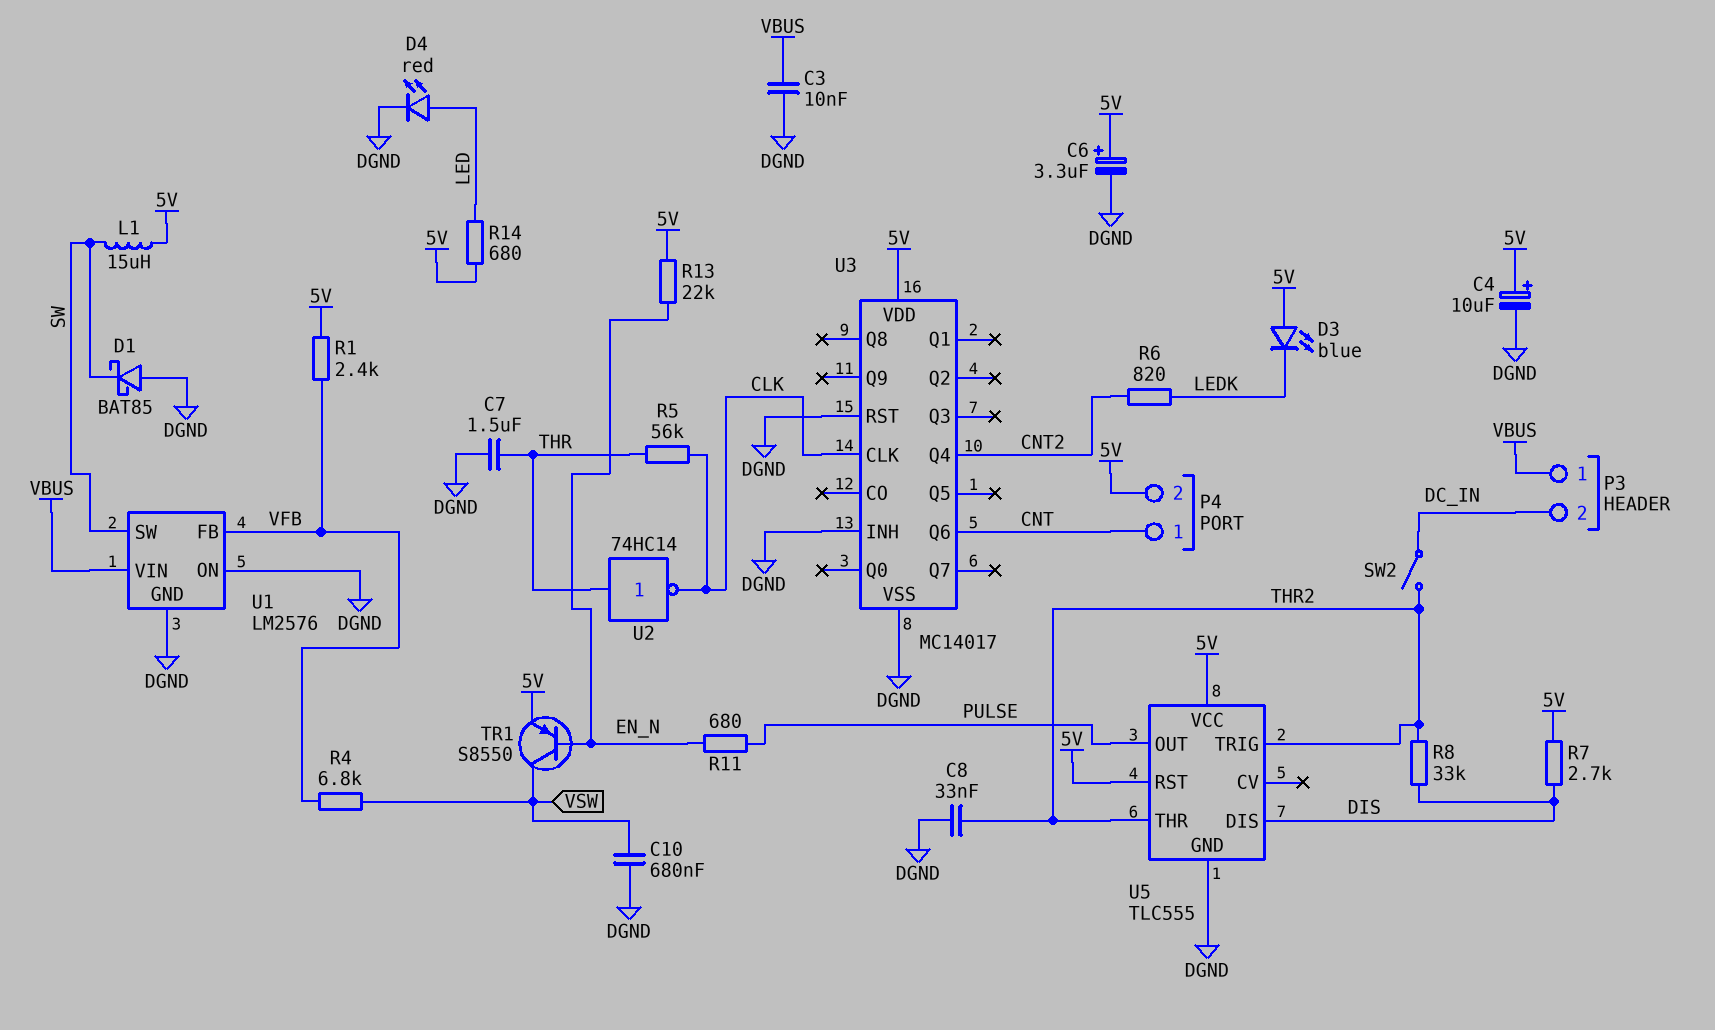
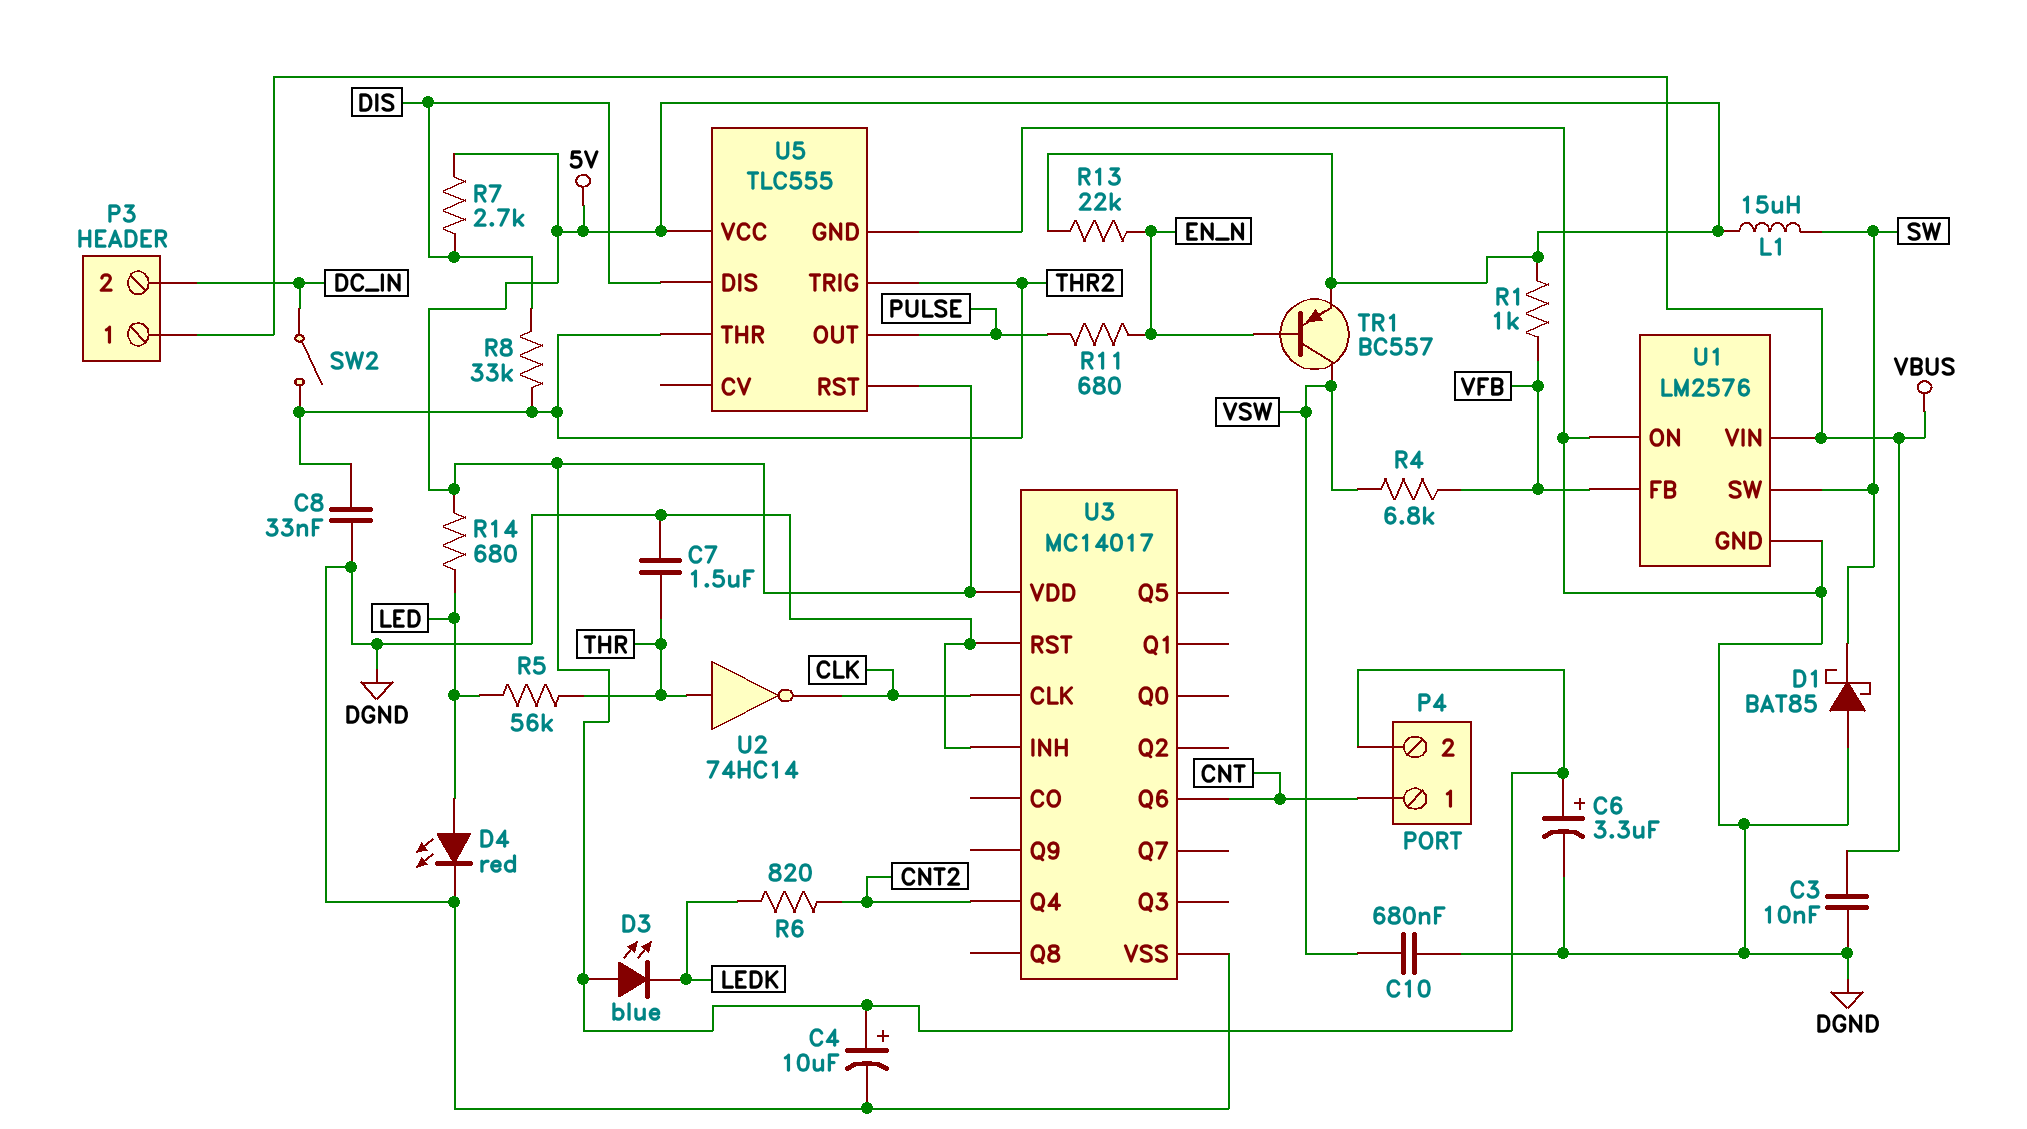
R1: 2.4k (5V, VFB) -> 1k (5V, VFB)
R5: 56k (CLK, THR) -> 56k (LED, THR)
TR1: PNP S8550 (B EN_N, C VSW, E 5V) -> PNP BC557 (B EN_N, C VSW, E 5V)

